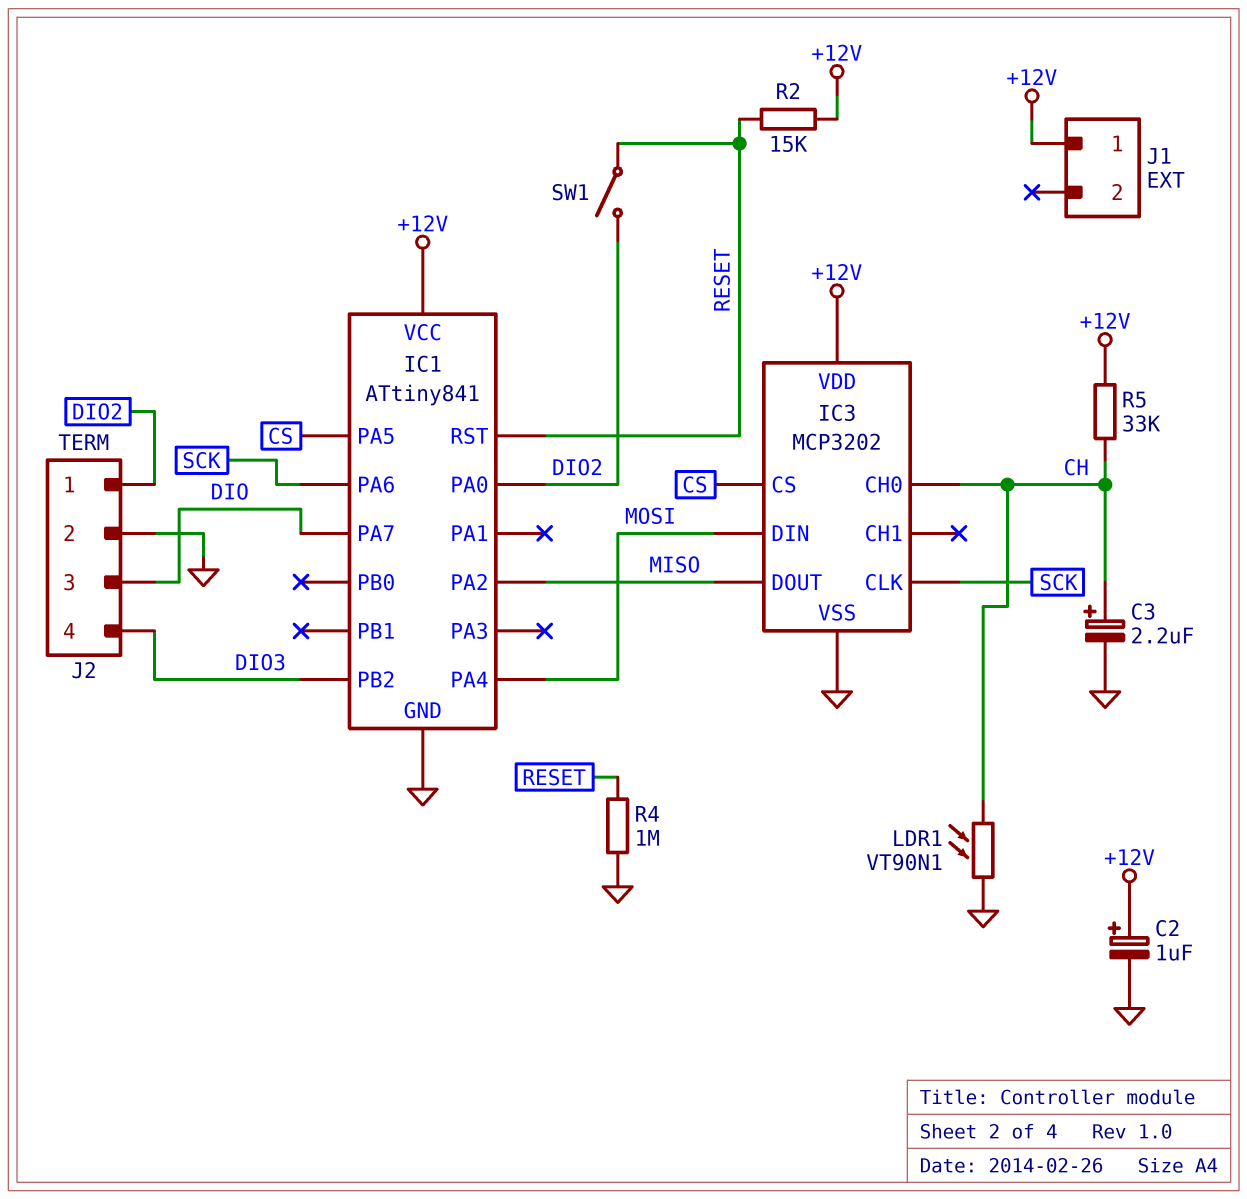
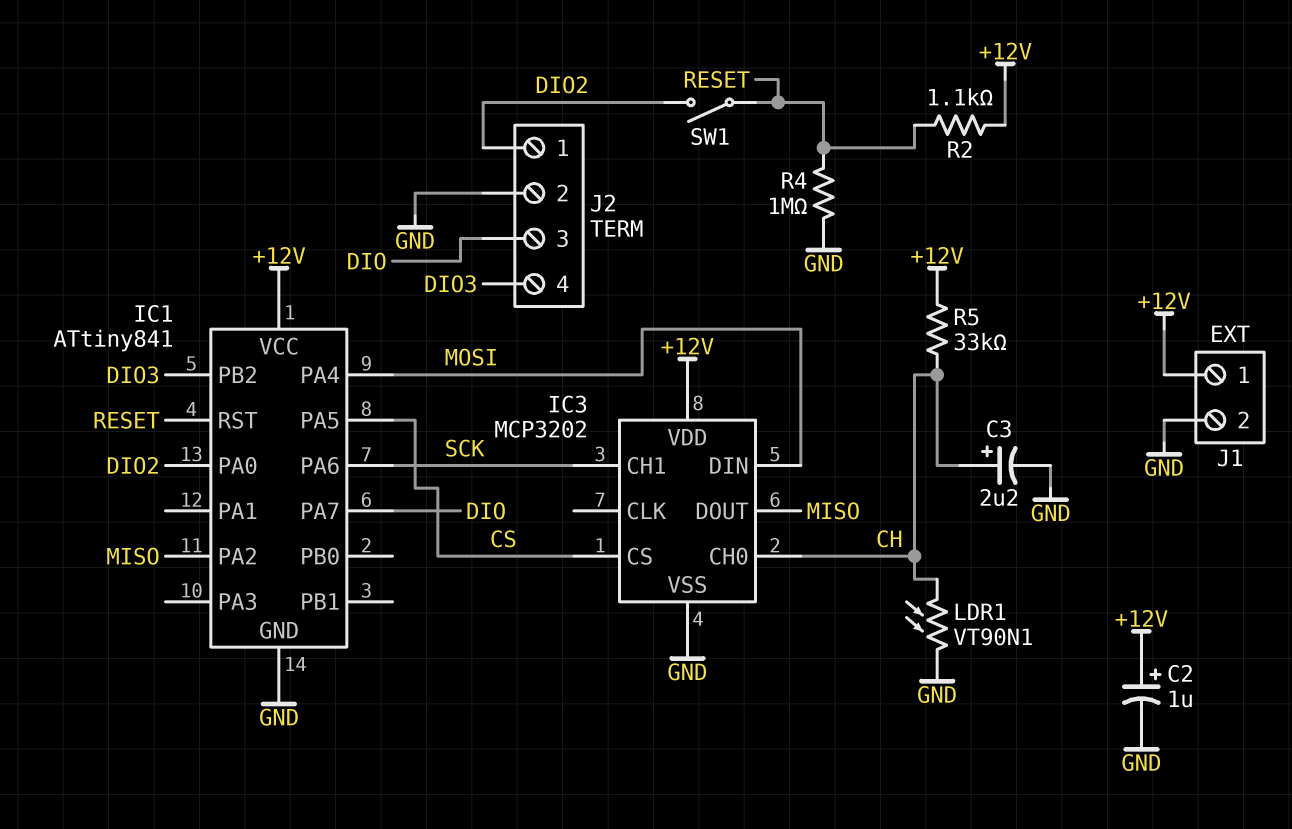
IC3 pin CH1: none -> SCK
IC3 pin CLK: SCK -> none
J1 pin 2: none -> GND
R2: 15k (+12V, RESET) -> 1.1k (+12V, RESET)

